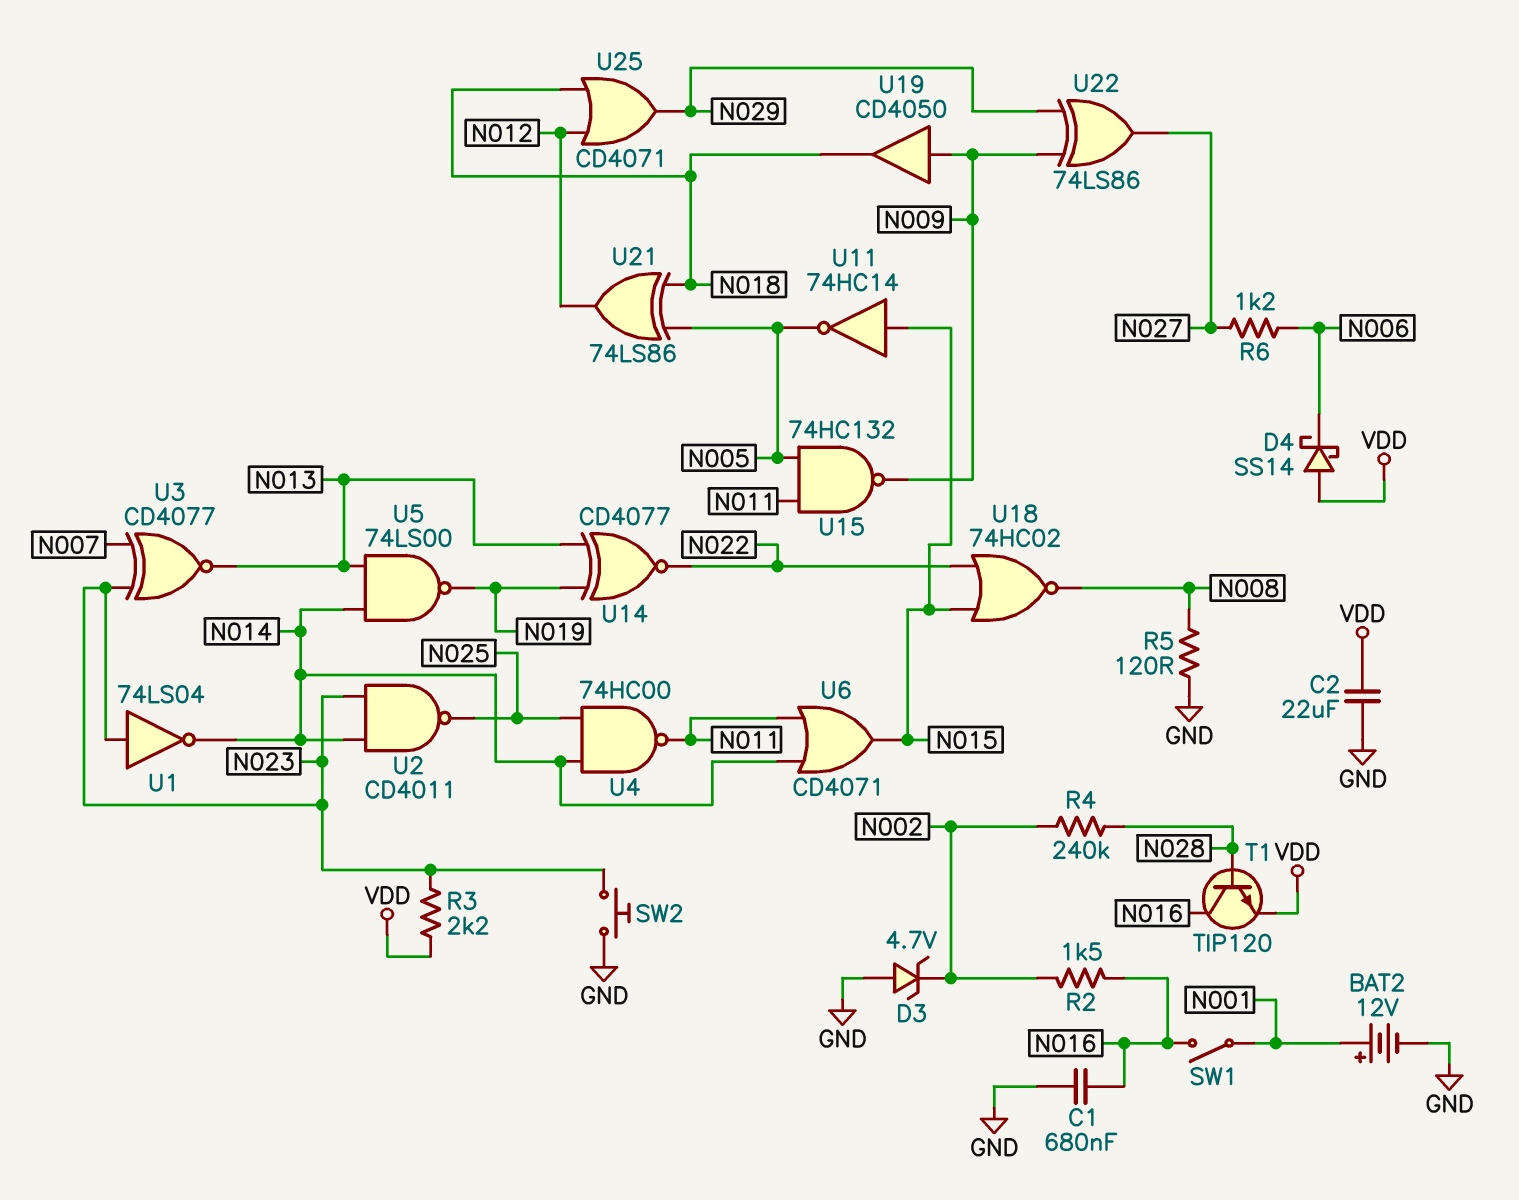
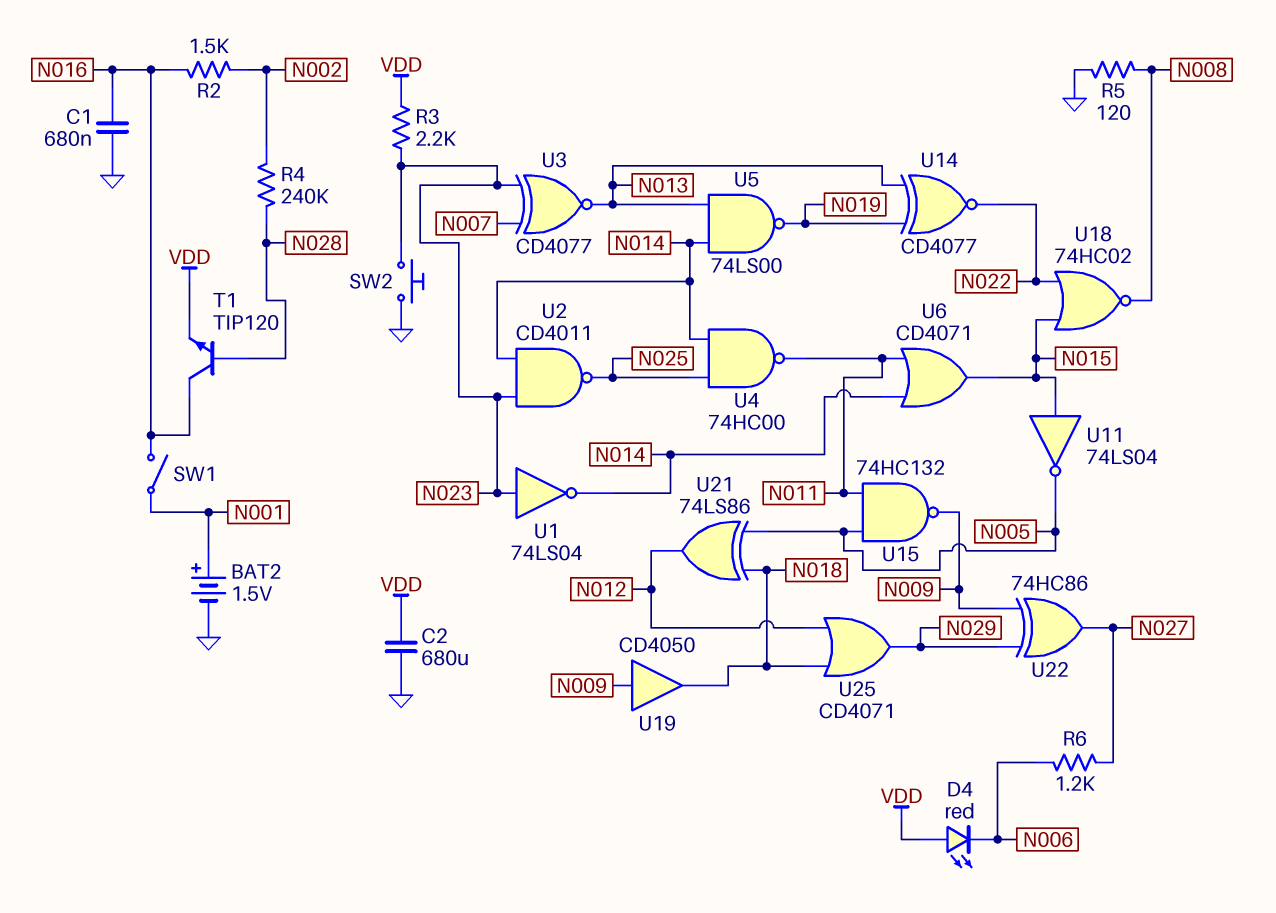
BAT2: 12V (plus N001, minus GND) -> 1.5V (plus N001, minus GND)
C2: 22uF (GND, VDD) -> 680uF (GND, VDD)
D3: zener 4.7V (A GND, K N002) -> none
D4: schottky SS14 (A VDD, K N006) -> LED red (A VDD, K N006)
U11: NOT 74HC14 (in N015, out N005) -> NOT 74LS04 (in N015, out N005)
U22: XOR 74LS86 (in N009, in N029, out N027) -> XOR 74HC86 (in N009, in N029, out N027)

